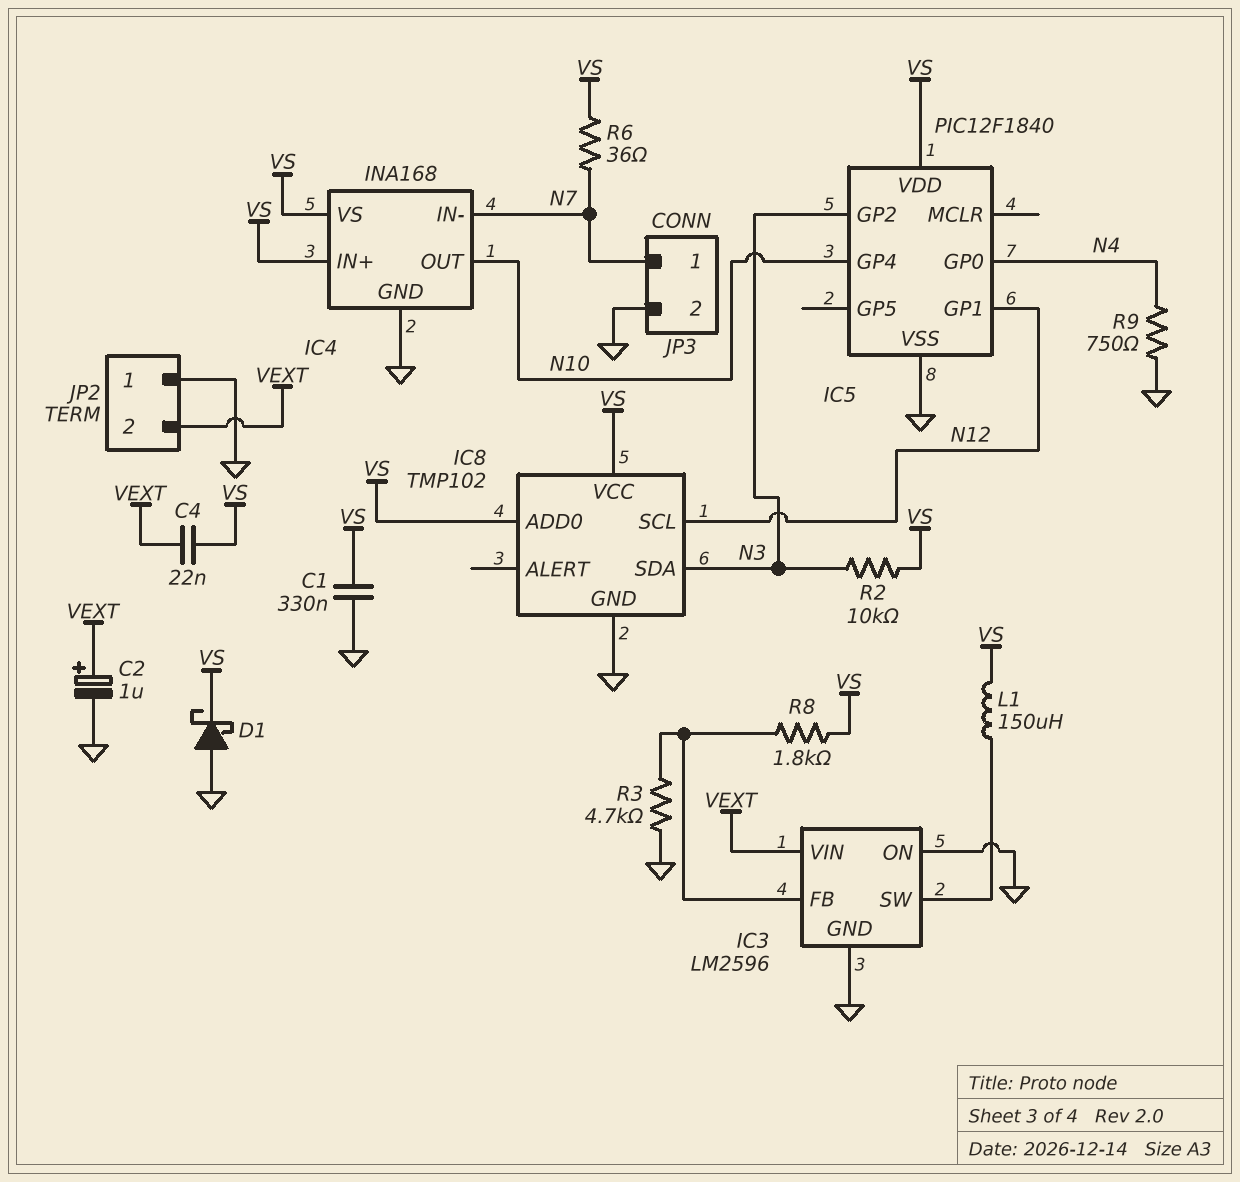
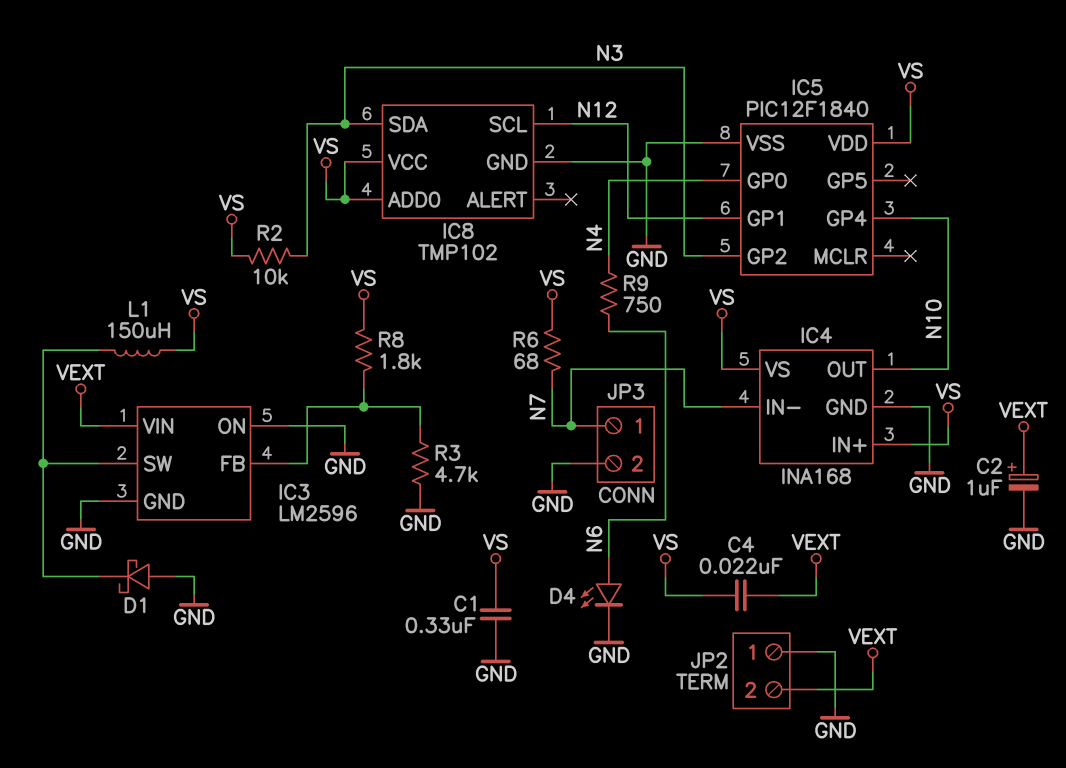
D1: schottky (A GND, K VS) -> schottky (A GND, K IC3/SW)
D4: none -> LED (A N6, K GND)
R6: 36 (N7, VS) -> 68 (N7, VS)
R9: 750 (GND, N4) -> 750 (N4, N6)

